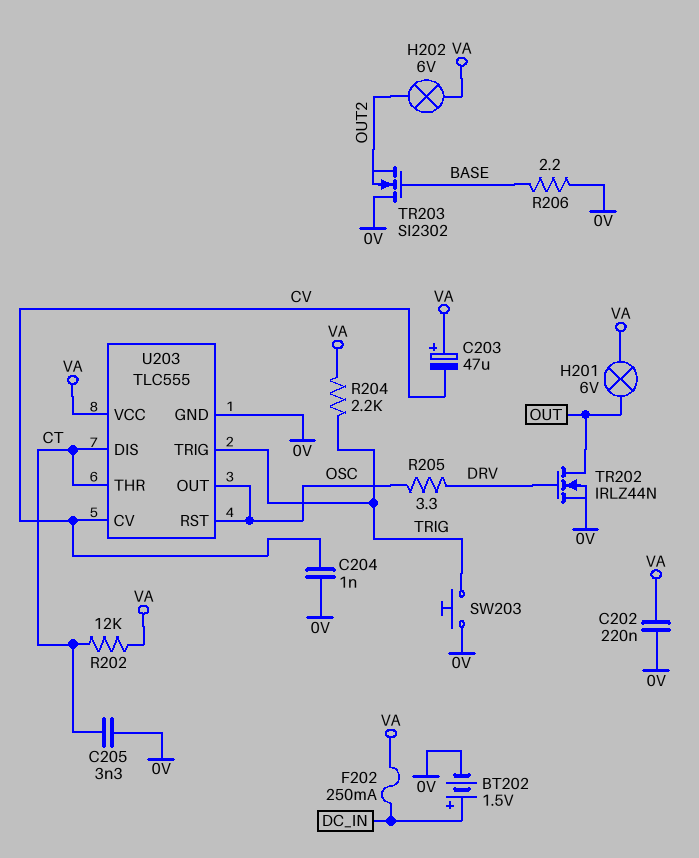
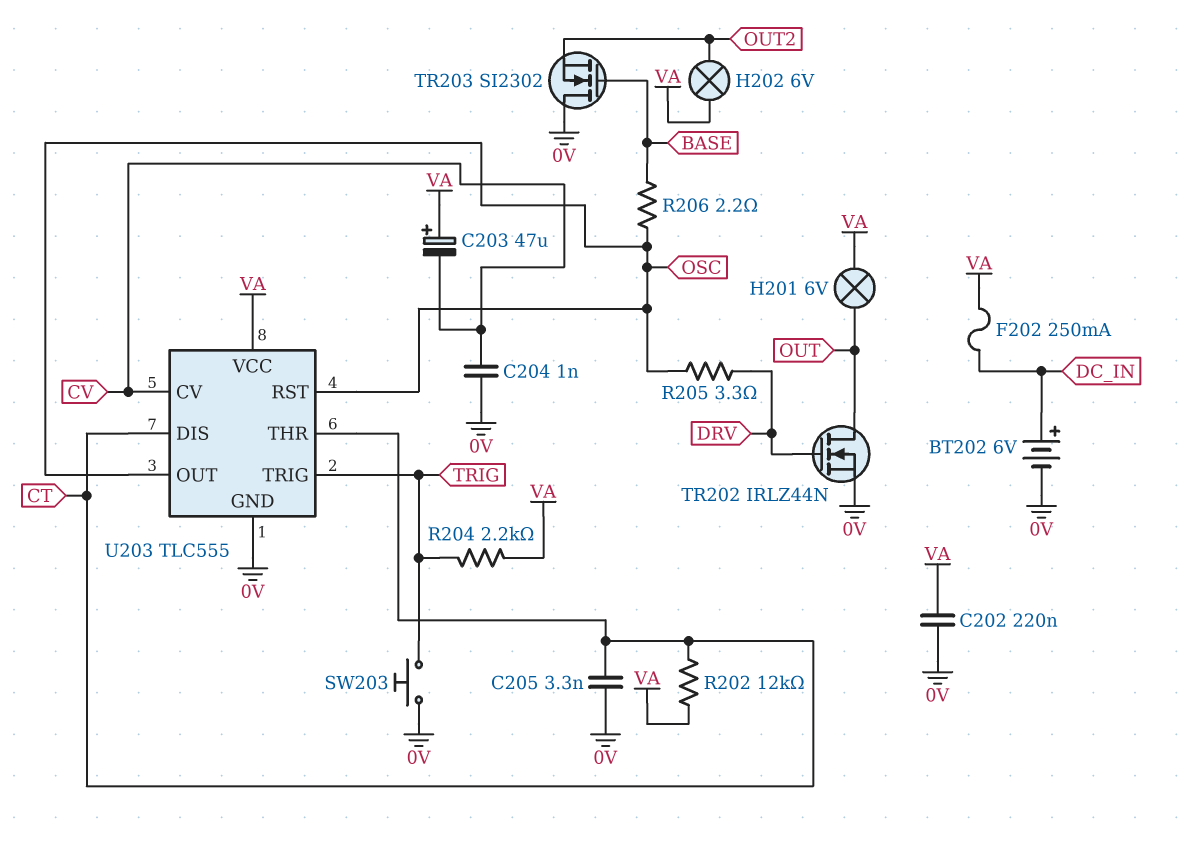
BT202: 1.5V (plus DC_IN, minus 0V) -> 6V (plus DC_IN, minus 0V)
R206: 2.2 (0V, BASE) -> 2.2 (BASE, OSC)

